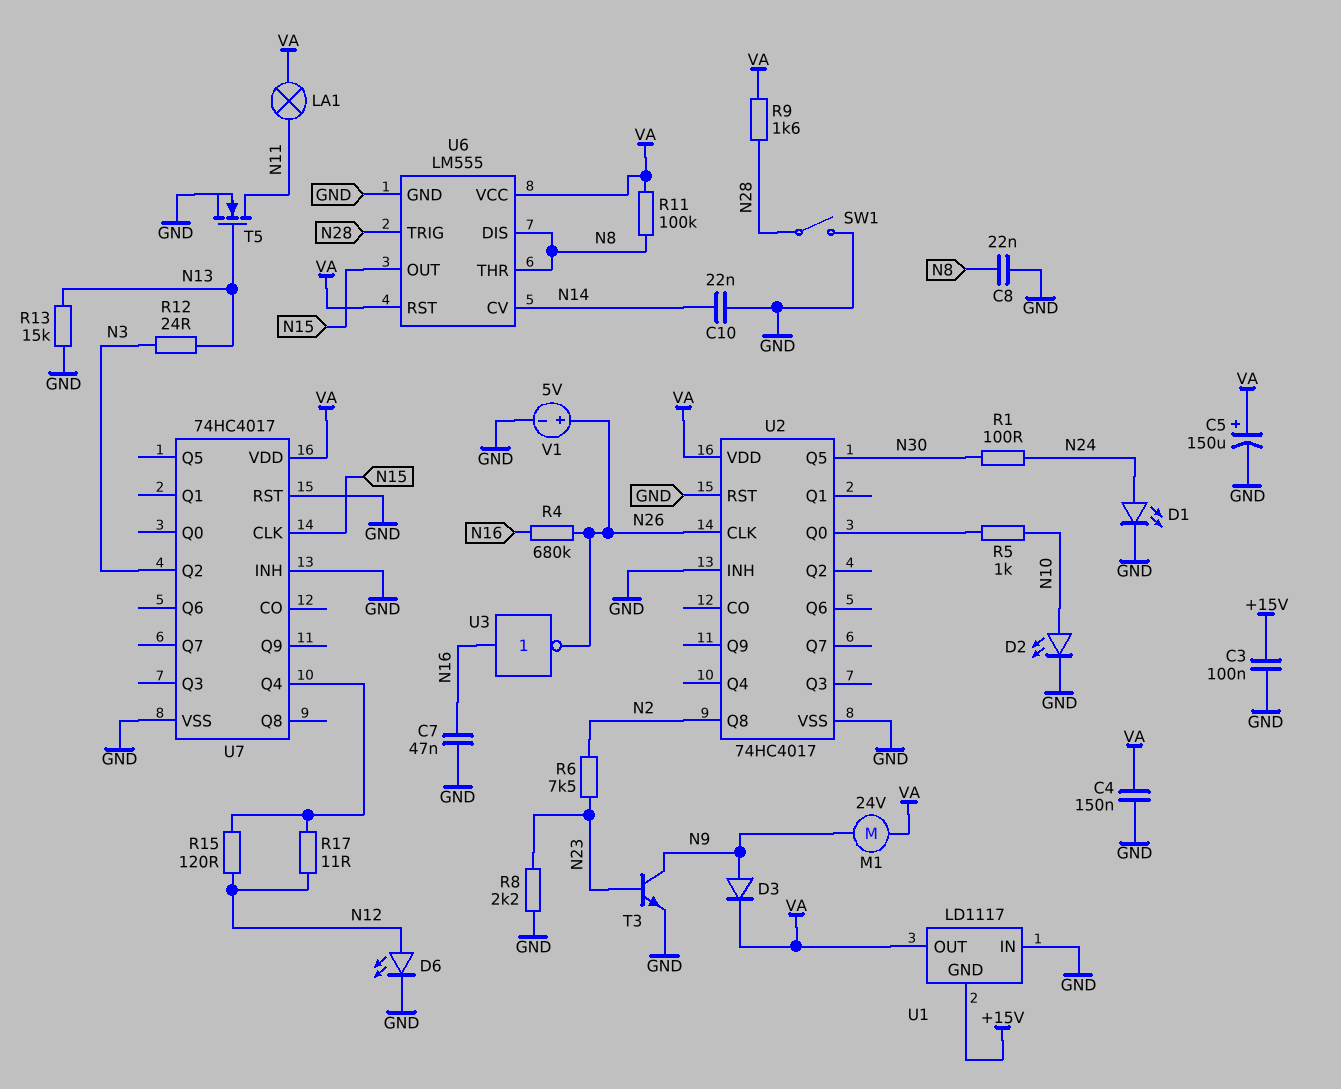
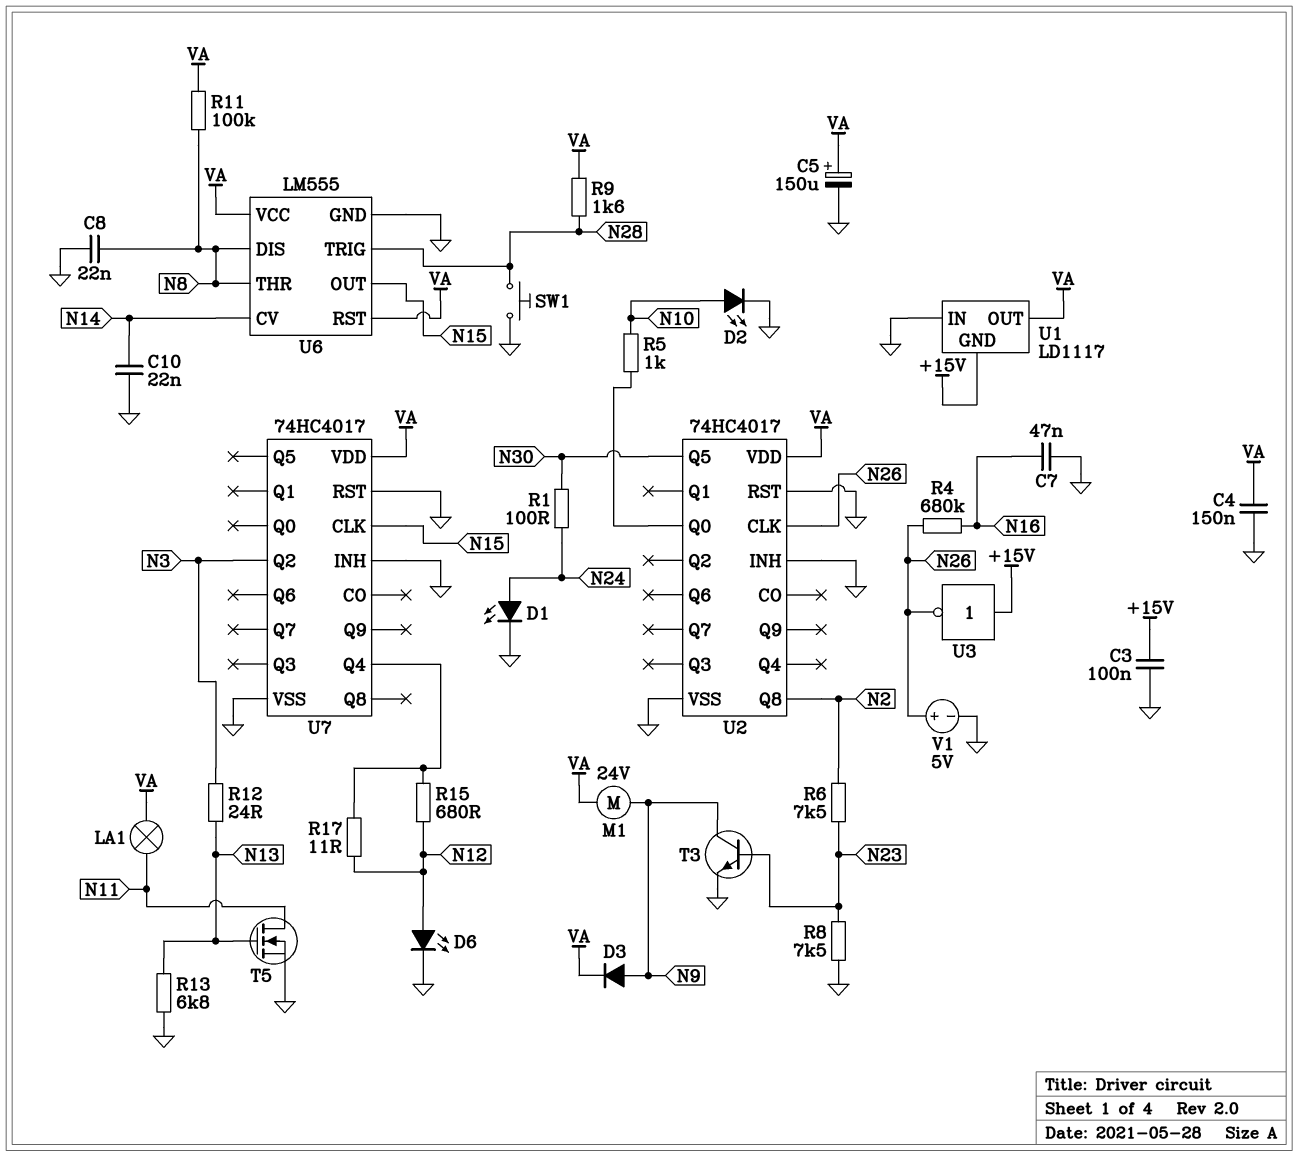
R8: 2.2k (GND, N23) -> 7.5k (GND, N23)
R13: 15k (GND, N13) -> 6.8k (GND, N13)
R15: 120 (N12, U7/Q4) -> 680 (N12, U7/Q4)
SW1: switch (GND, N28) -> button (GND, N28)
U3: NOT (in N16, out N26) -> NOT (in +15V, out N26)

